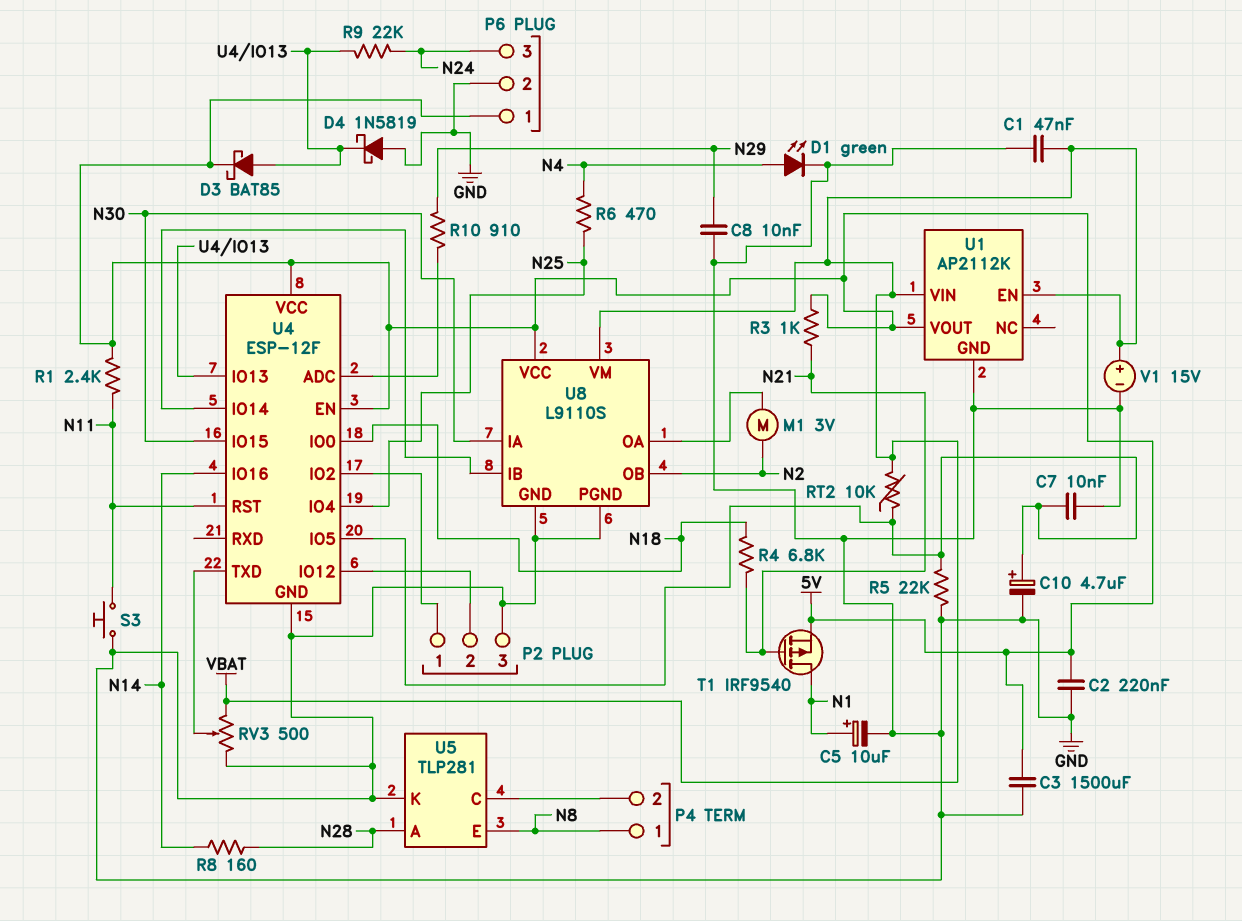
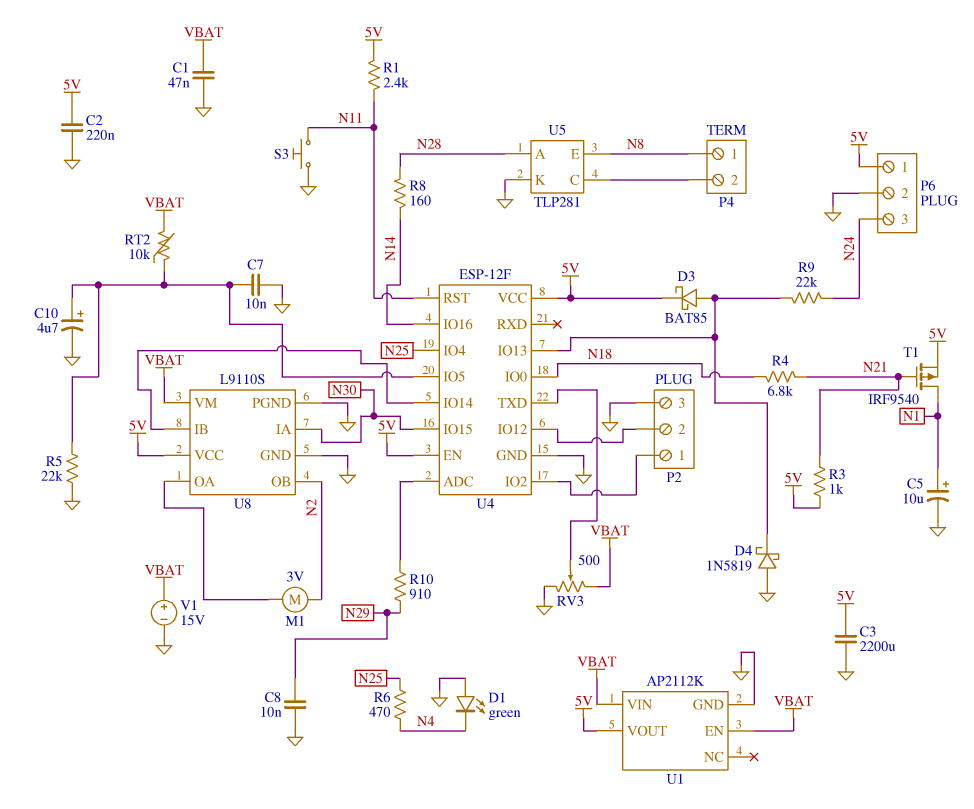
C3: 1500uF (5V, GND) -> 2200uF (5V, GND)
D1: LED green (A N4, K GND) -> LED green (A GND, K N4)

